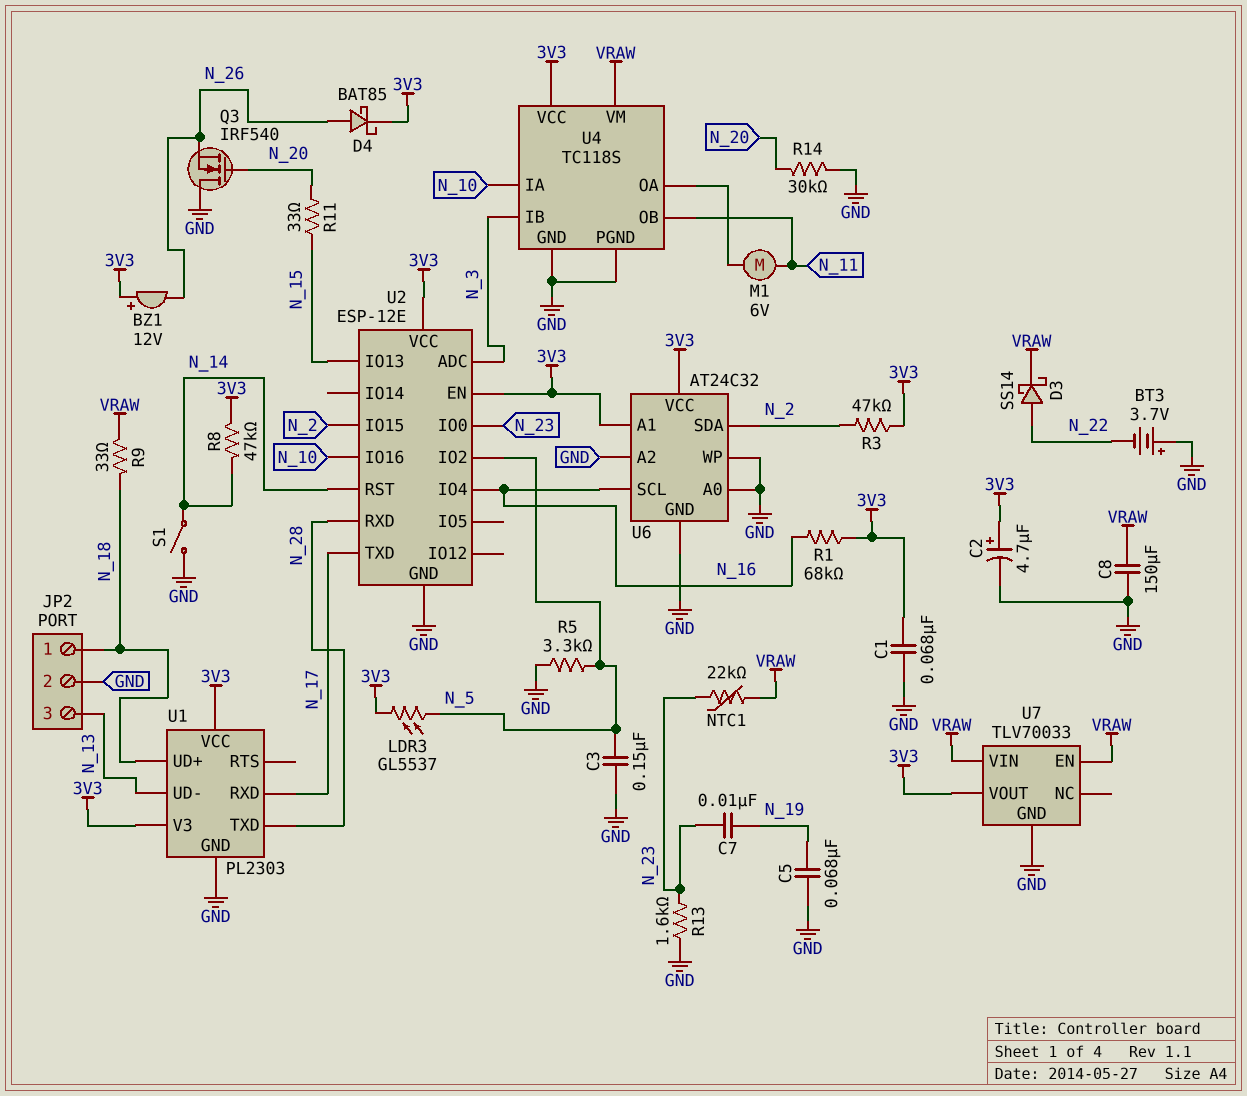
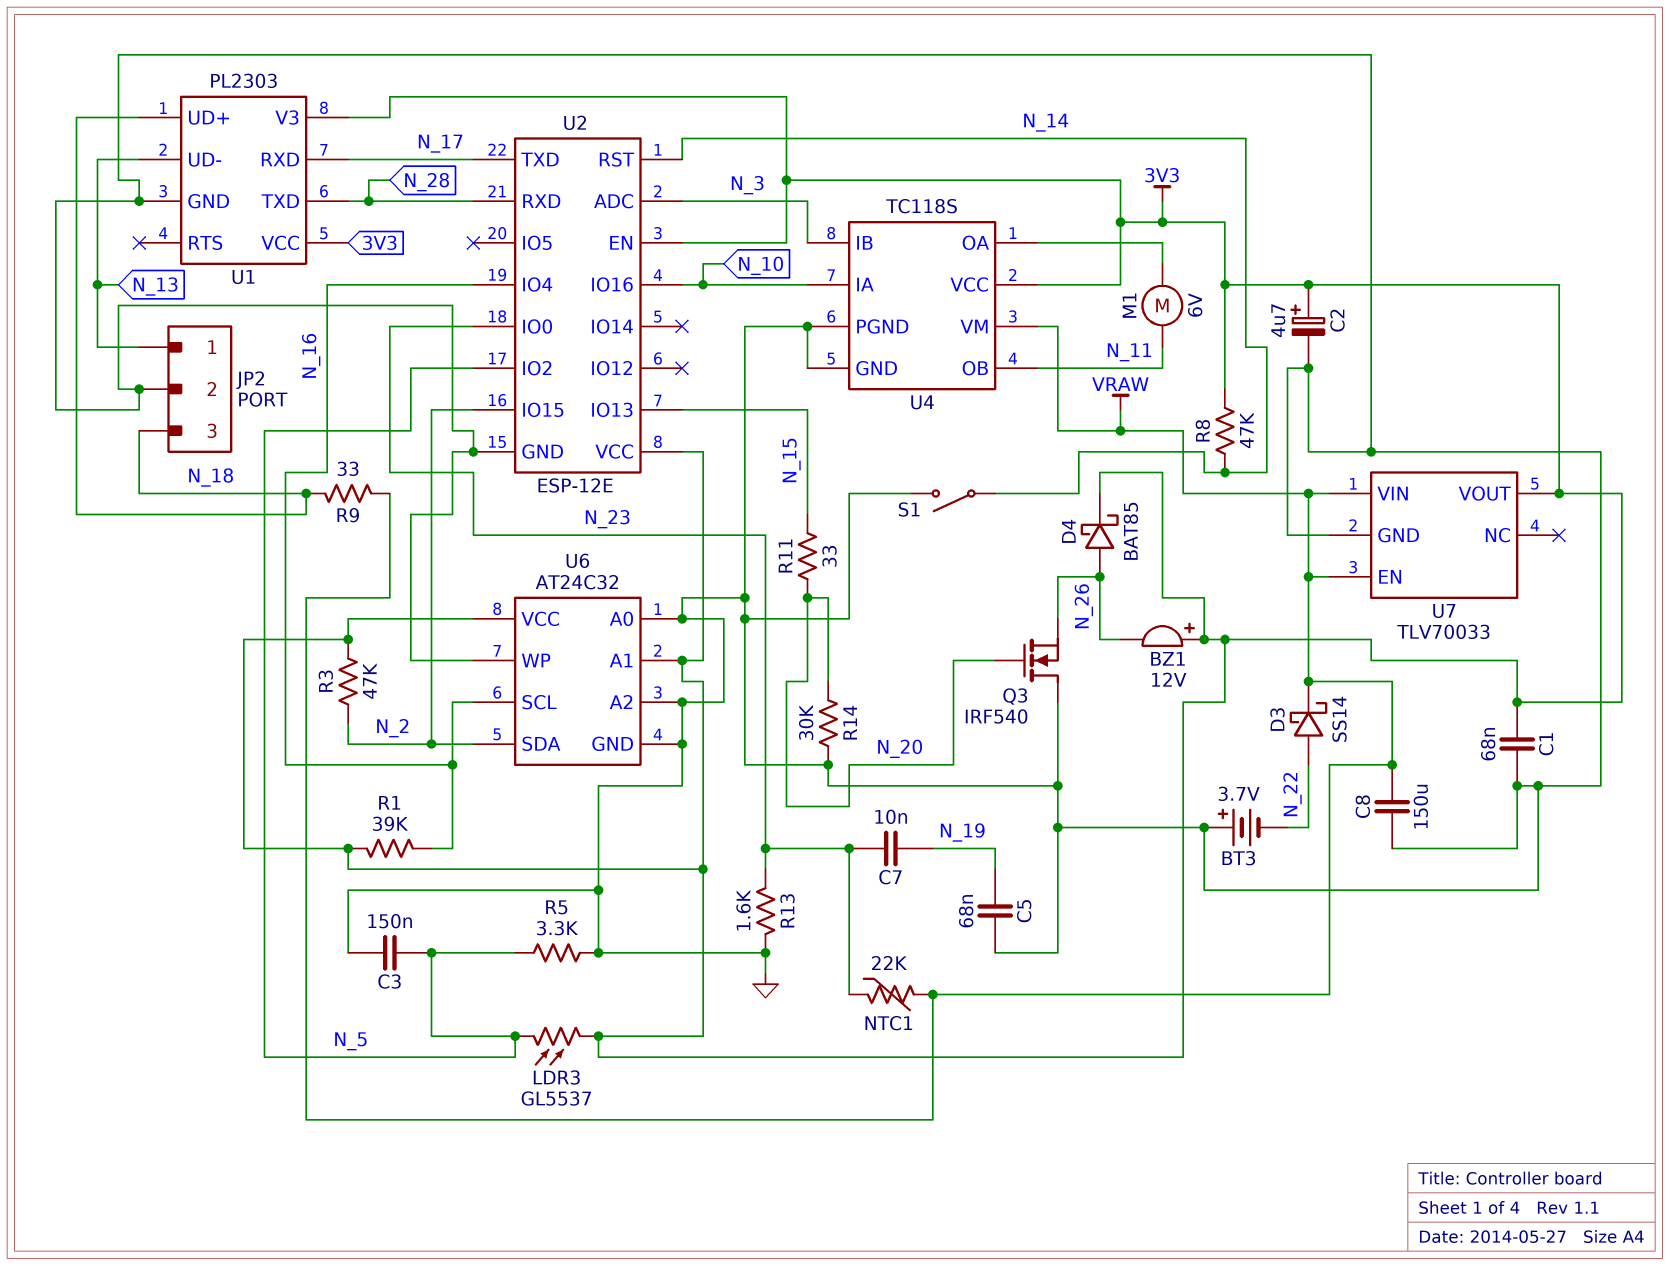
JP2 pin 1: N_18 -> N_13
JP2 pin 3: N_13 -> N_18
R1: 68k (3V3, N_16) -> 39k (3V3, N_16)

